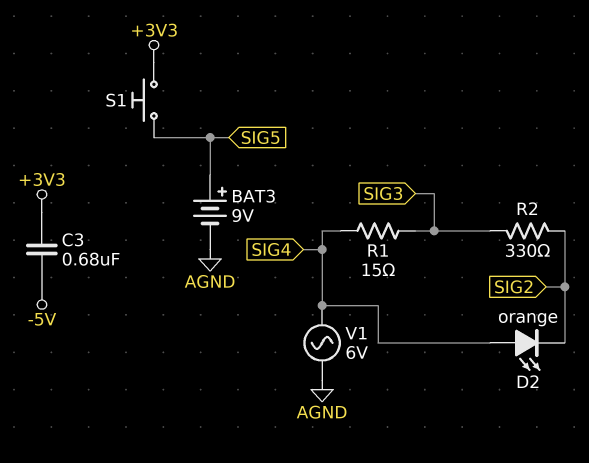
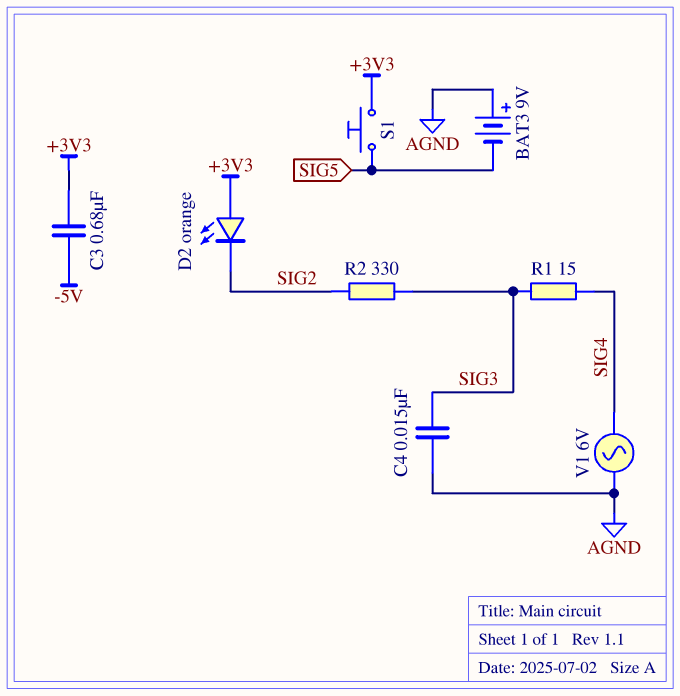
BAT3: 9V (plus SIG5, minus AGND) -> 9V (plus AGND, minus SIG5)
C4: none -> 15nF (AGND, SIG3)
D2: LED orange (A SIG4, K SIG2) -> LED orange (A +3V3, K SIG2)

